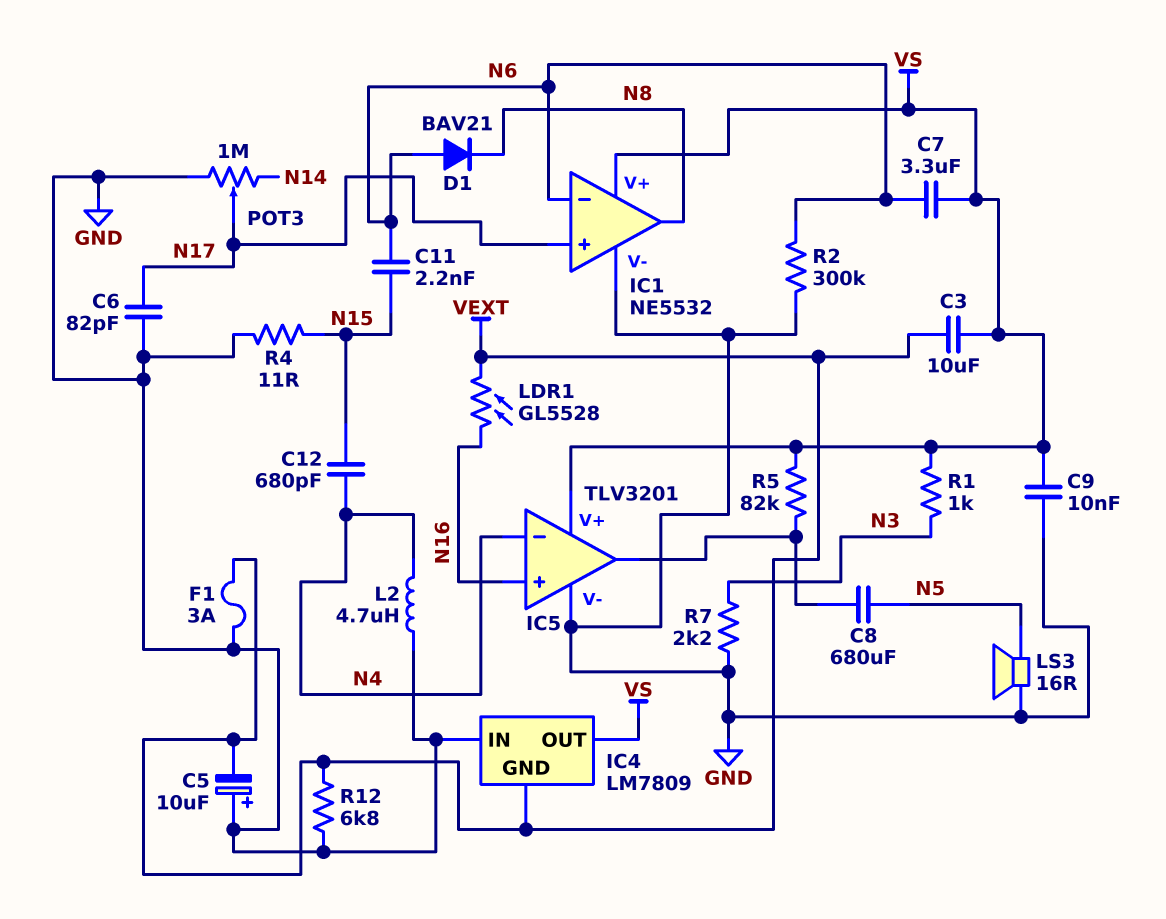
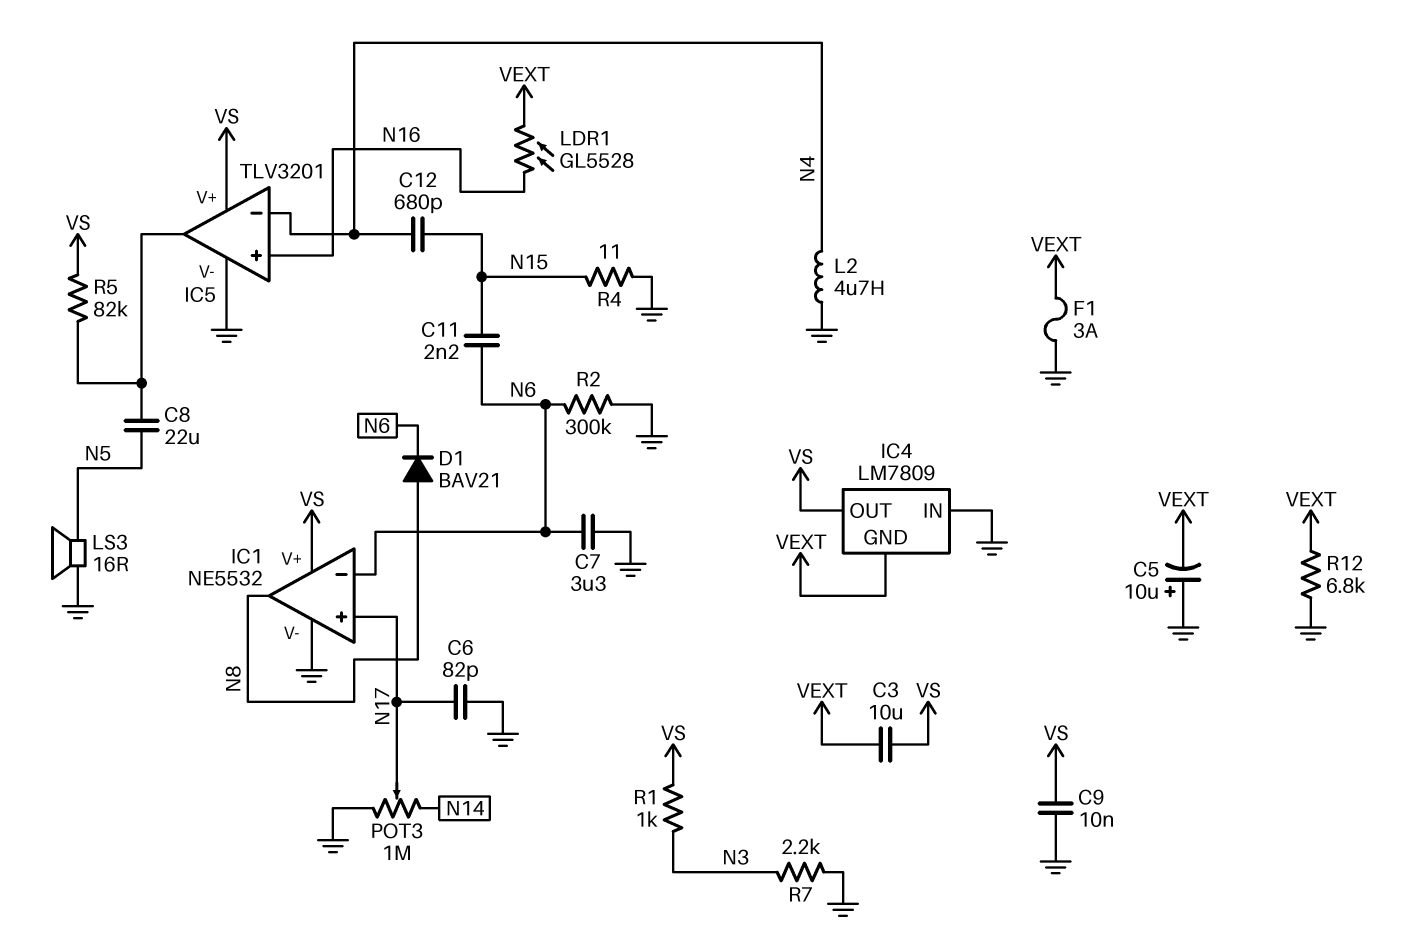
C7: 3.3uF (N6, VS) -> 3.3uF (GND, N6)
C8: 680uF (IC5/out, N5) -> 22uF (IC5/out, N5)
D1: diode BAV21 (A N6, K N8) -> diode BAV21 (A N8, K N6)

